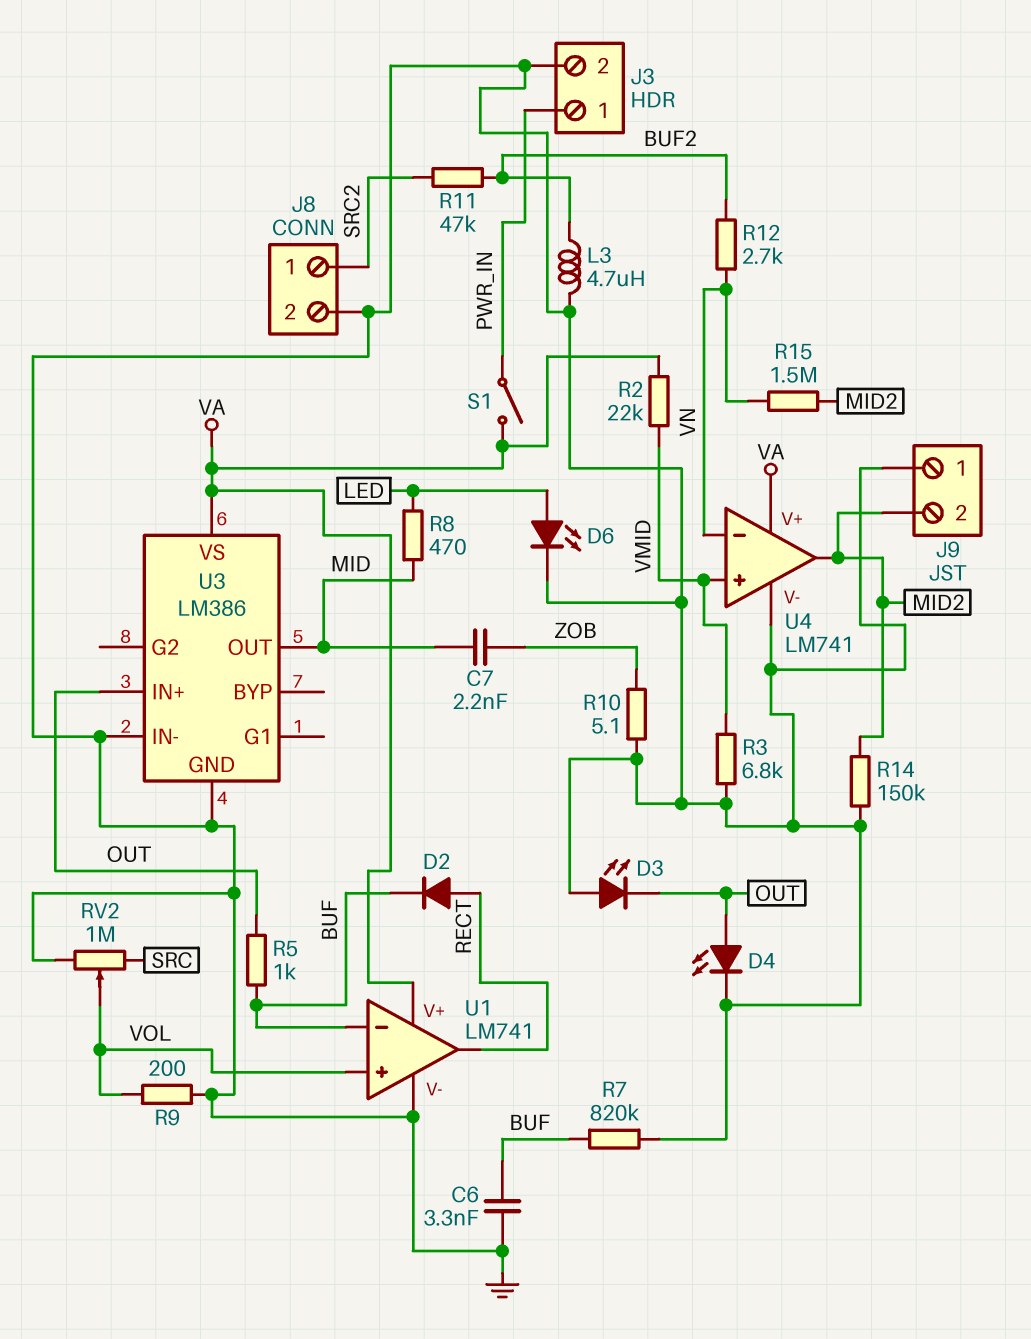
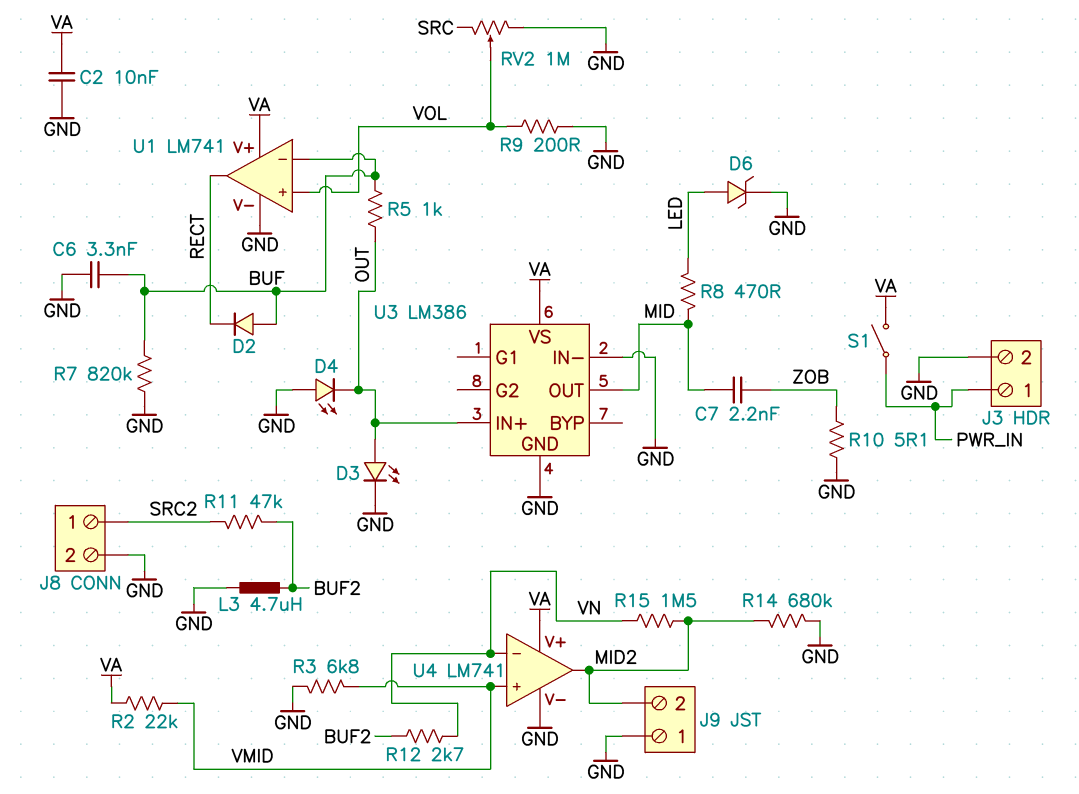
C2: none -> 10nF (GND, VA)
D2: diode (A RECT, K BUF) -> diode (A BUF, K RECT)
D3: LED (A GND, K OUT) -> LED (A OUT, K GND)
D4: LED (A OUT, K GND) -> LED (A GND, K OUT)
D6: LED (A LED, K GND) -> zener (A LED, K GND)
R14: 150k (GND, MID2) -> 680k (GND, MID2)

